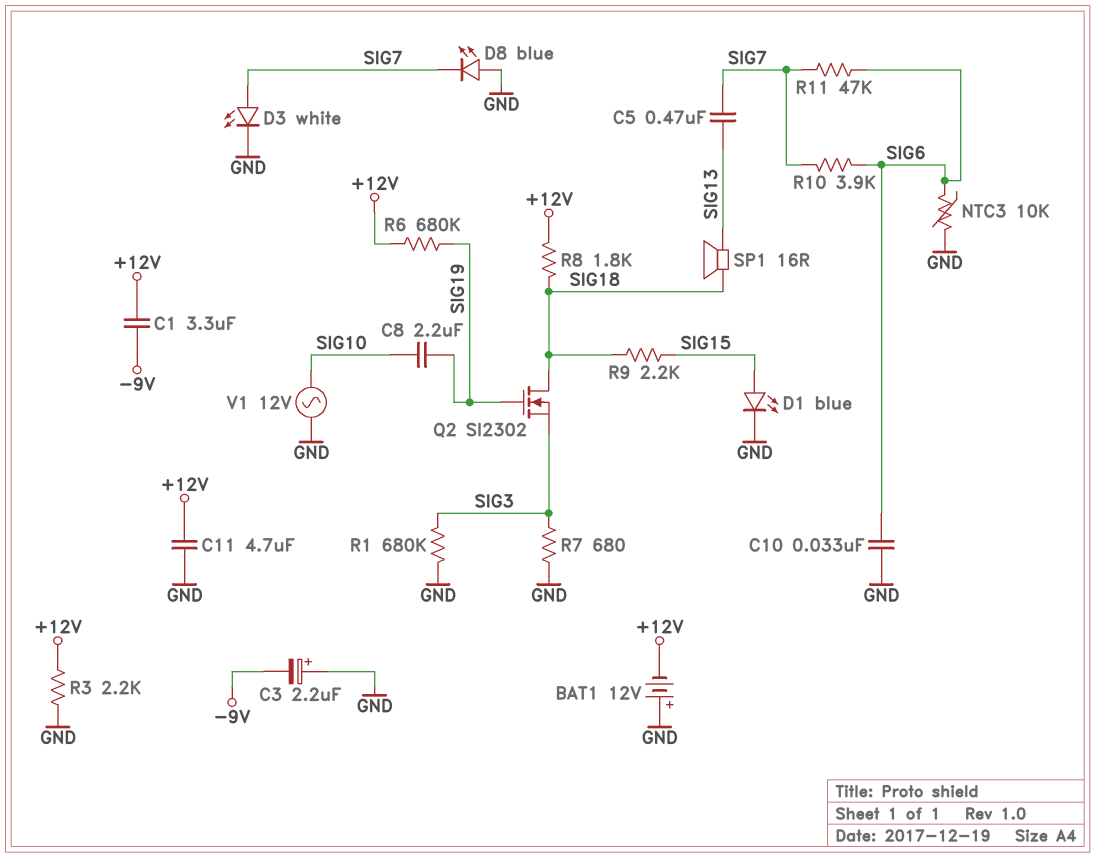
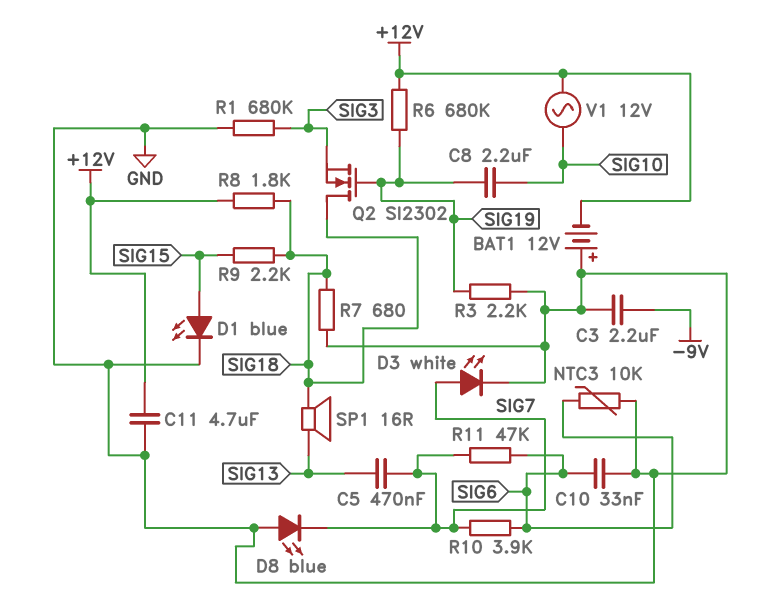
C1: 3.3uF (+12V, -9V) -> none
C3: 2.2uF (plus GND, minus -9V) -> 2.2uF (-9V, GND)
R3: 2.2k (+12V, GND) -> 2.2k (GND, SIG19)
R7: 680 (GND, SIG3) -> 680 (GND, SIG18)
V1: AC 12V (GND, SIG10) -> AC 12V (+12V, SIG10)

